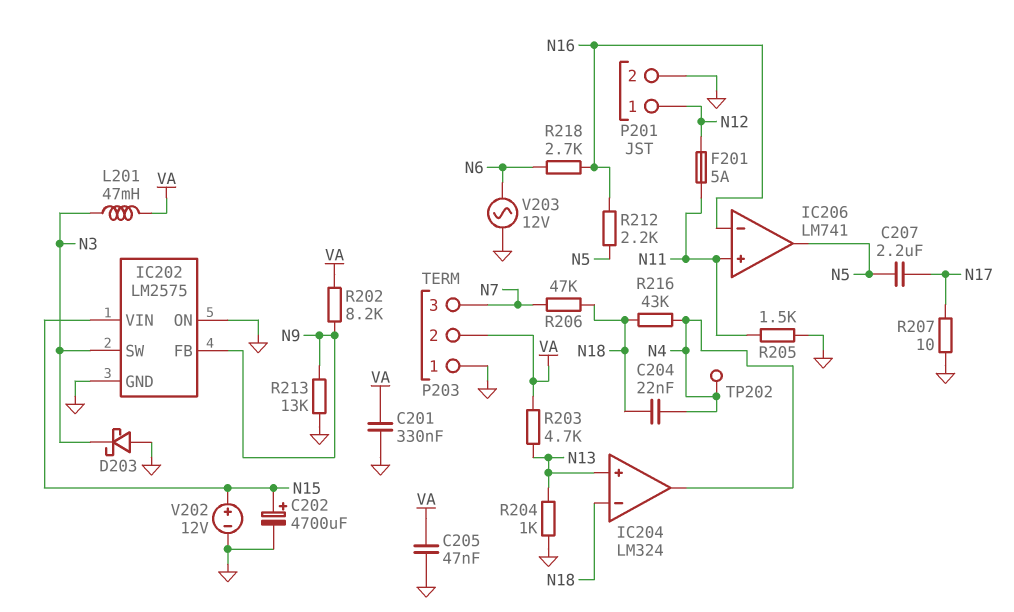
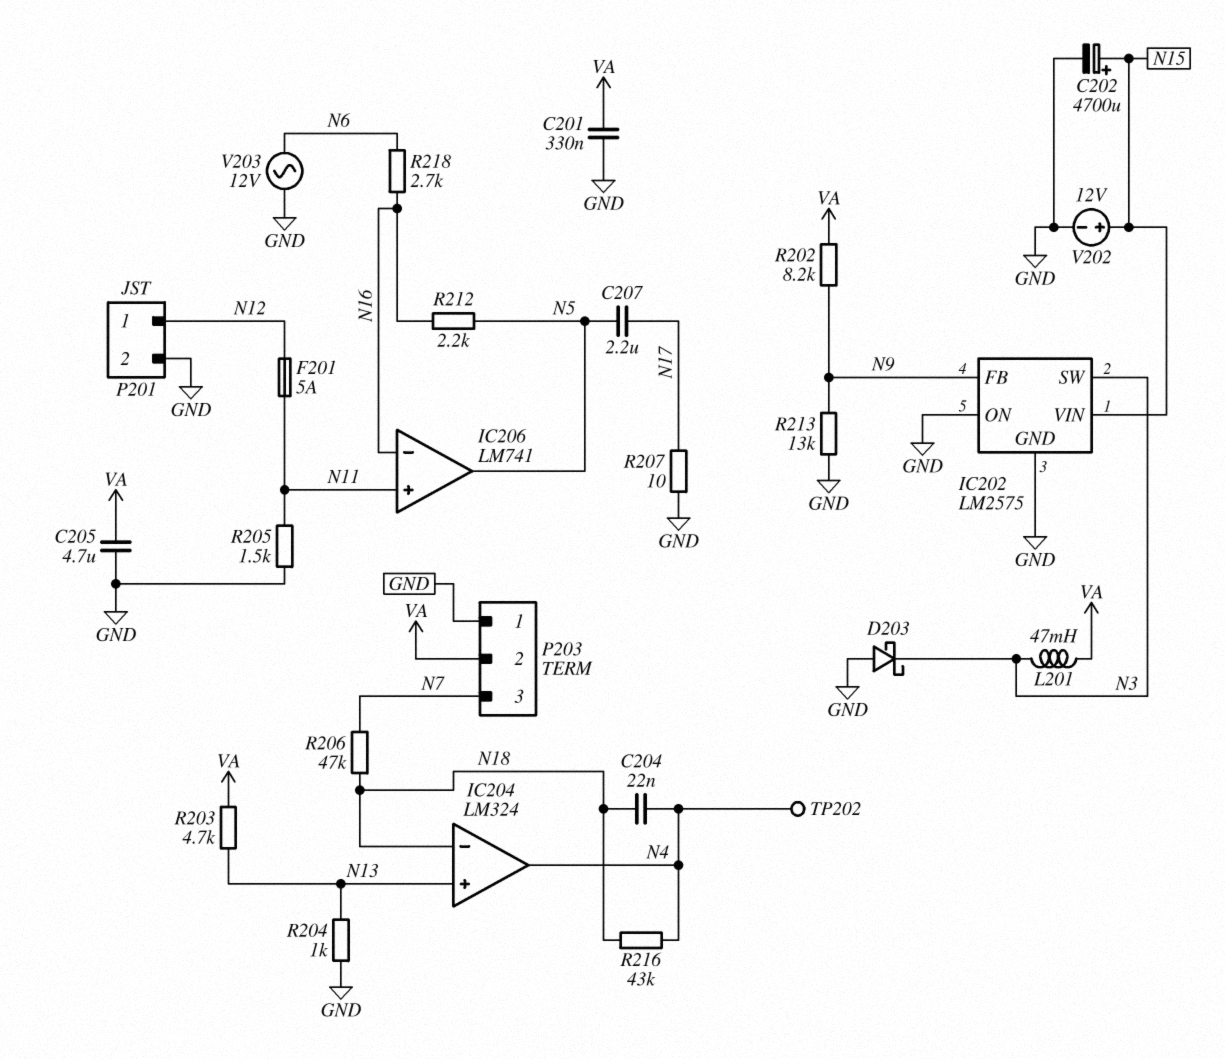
C205: 47nF (GND, VA) -> 4.7uF (GND, VA)

